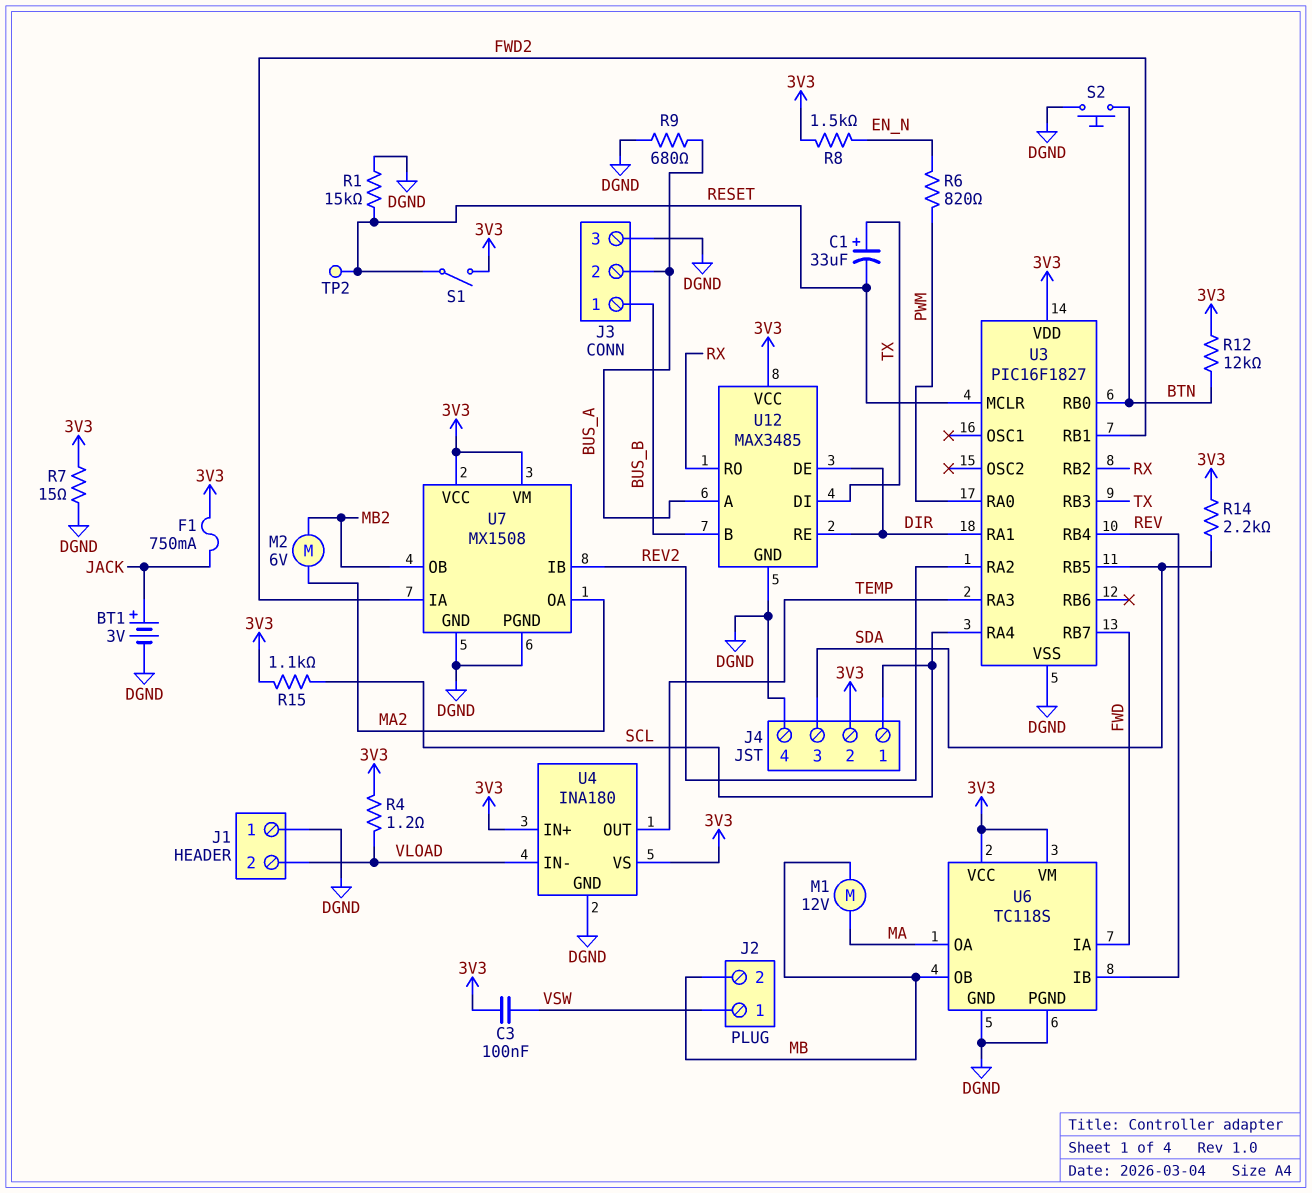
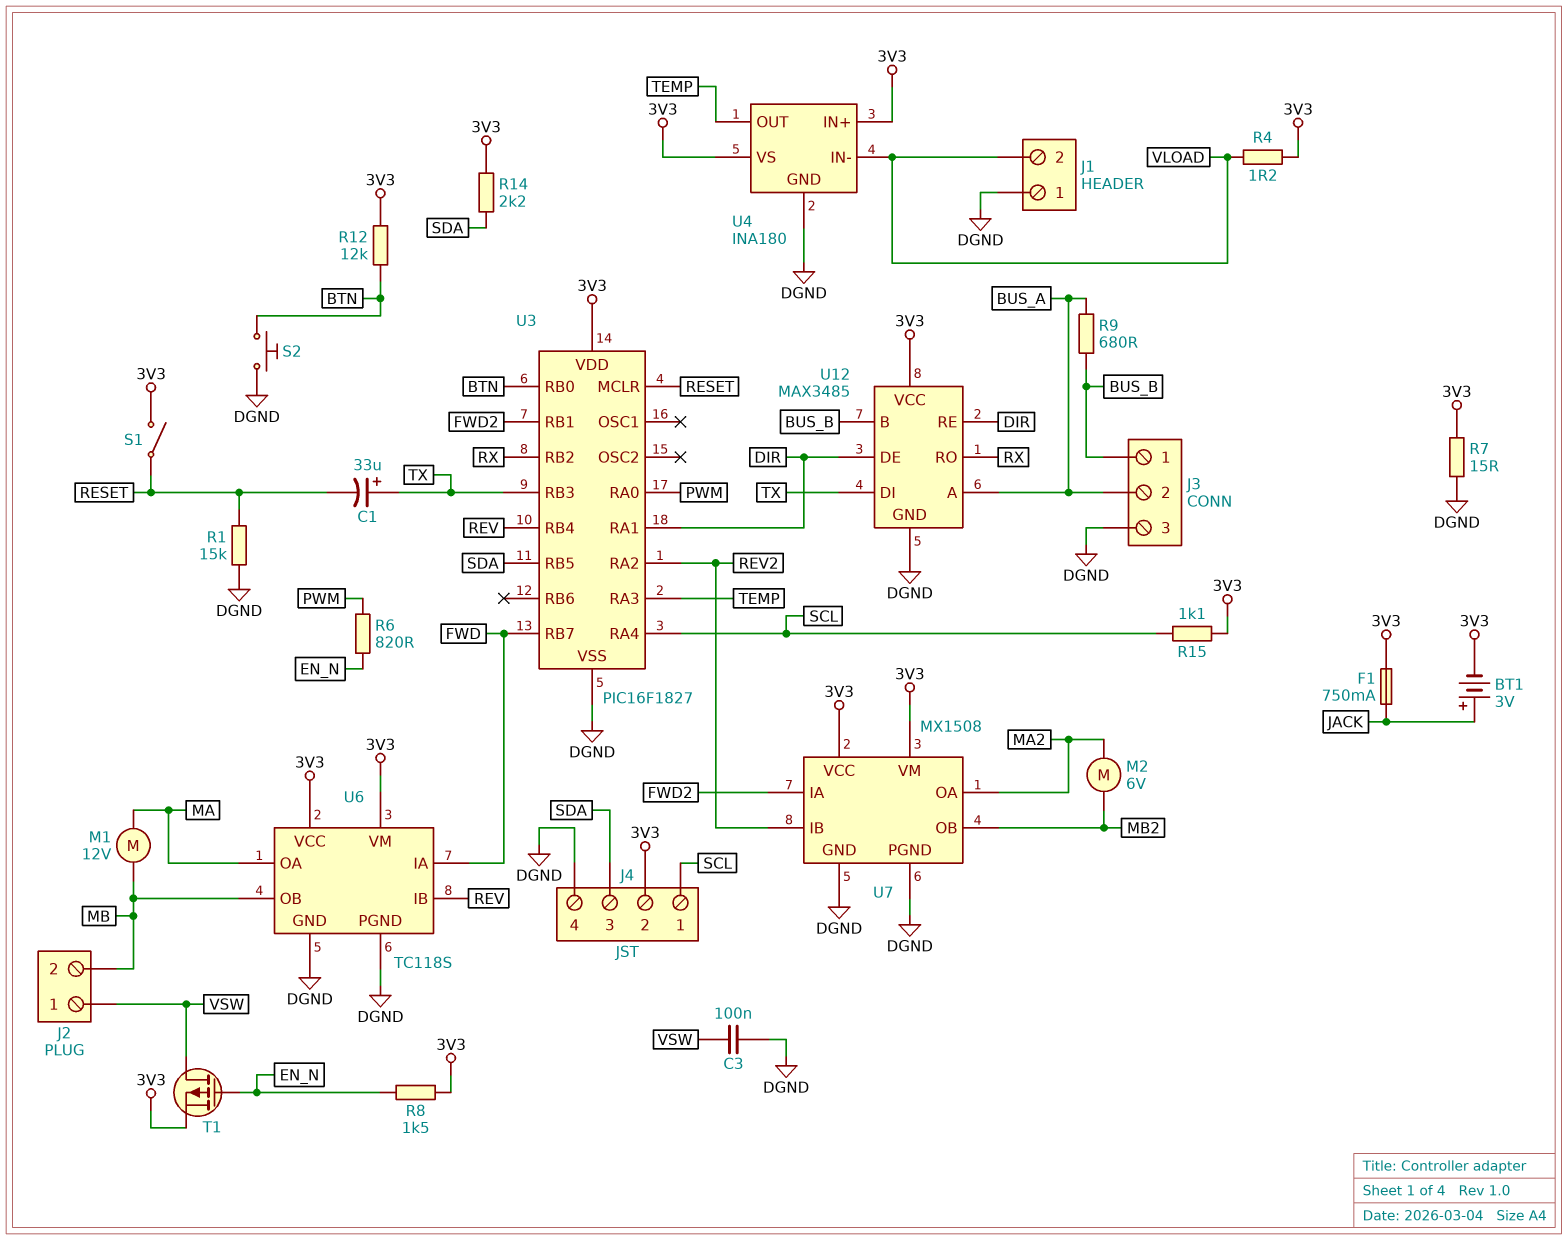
BT1: 3V (plus JACK, minus DGND) -> 3V (plus JACK, minus 3V3)
C3: 100nF (3V3, VSW) -> 100nF (DGND, VSW)
R9: 680 (BUS_A, DGND) -> 680 (BUS_A, BUS_B)
T1: none -> PMOS (G EN_N, D VSW, S 3V3)
TP2: test point (RESET) -> none

